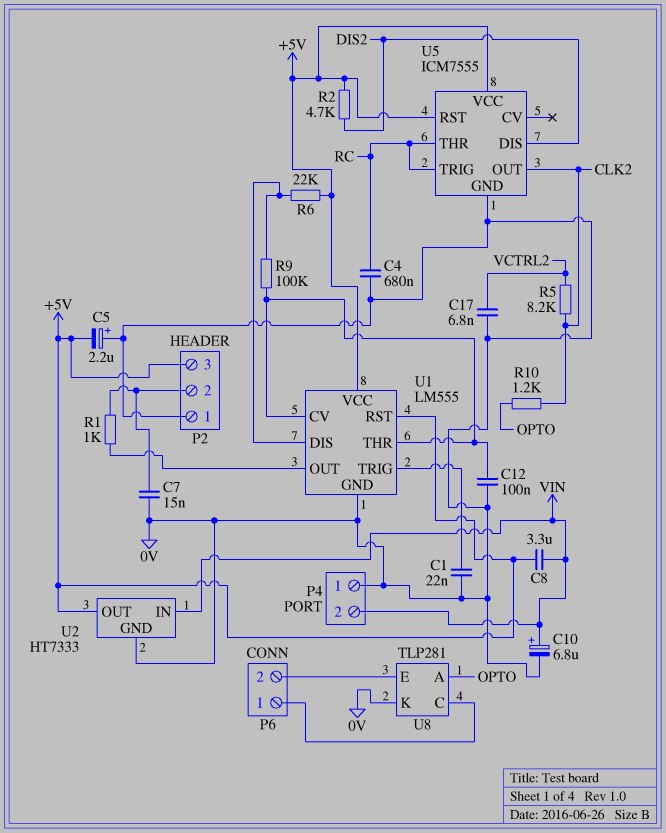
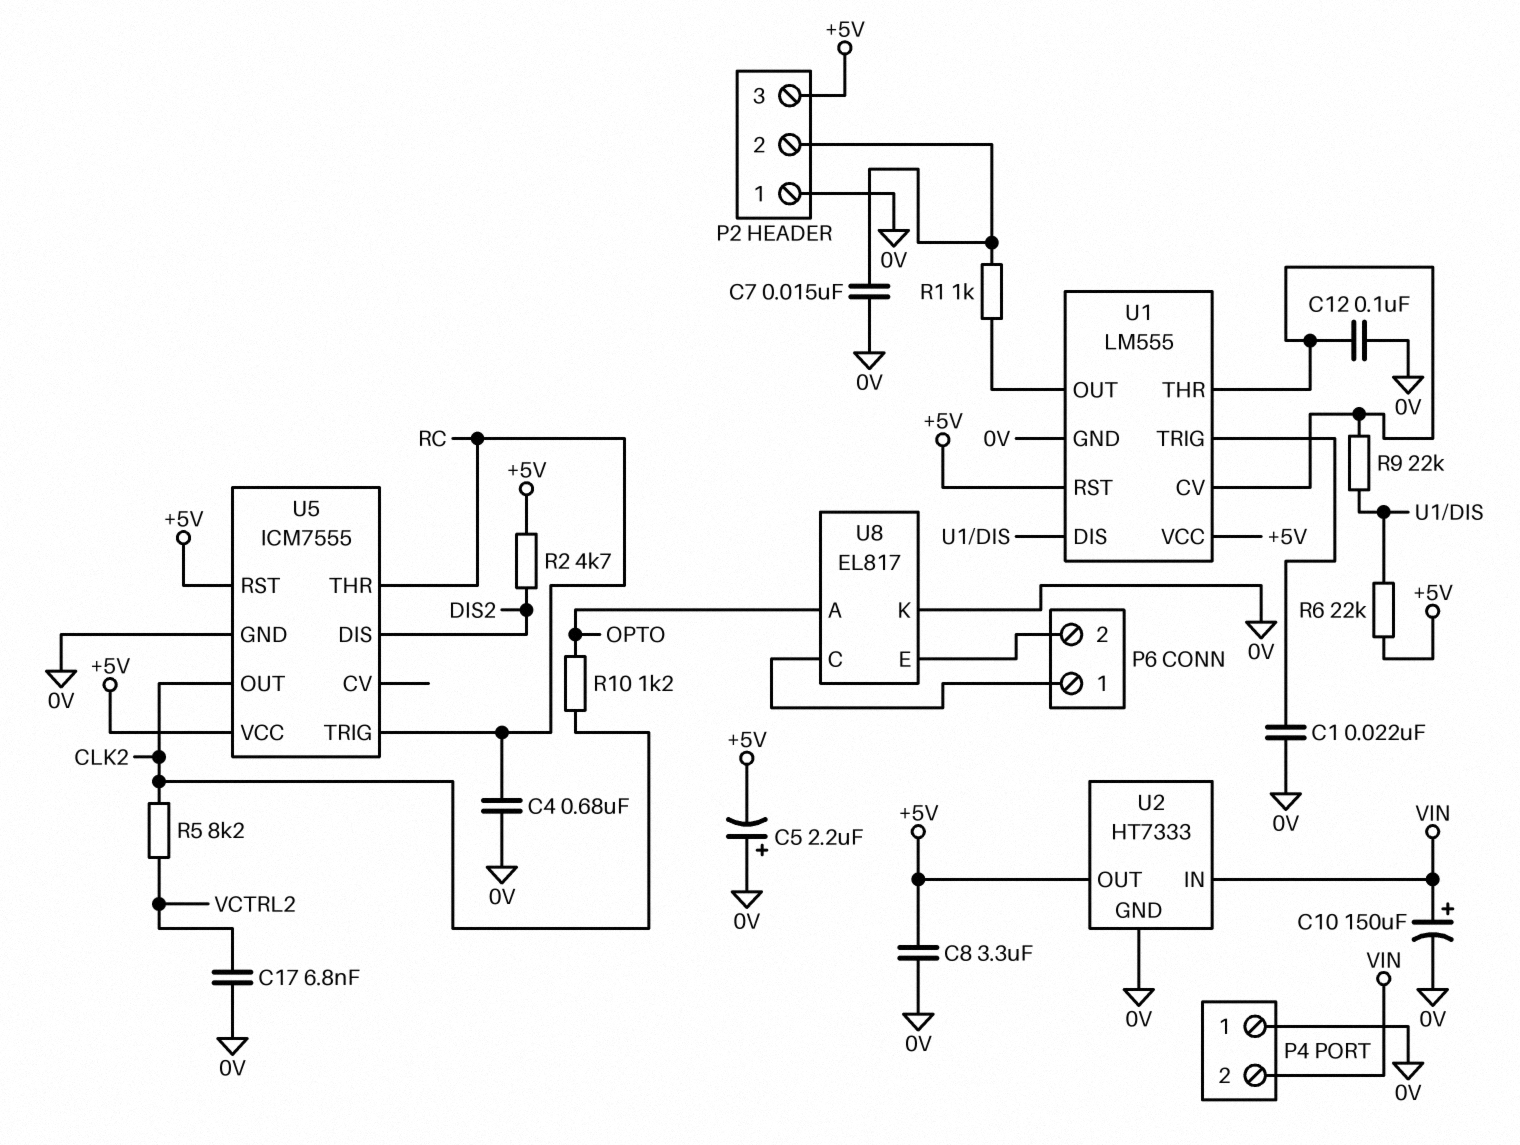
C8: 3.3uF (+5V, VIN) -> 3.3uF (+5V, 0V)
C10: 6.8uF (plus VIN, minus 0V) -> 150uF (plus VIN, minus 0V)
R9: 100k (U1/CV, U1/DIS) -> 22k (U1/CV, U1/DIS)
U8: TLP281 -> EL817

